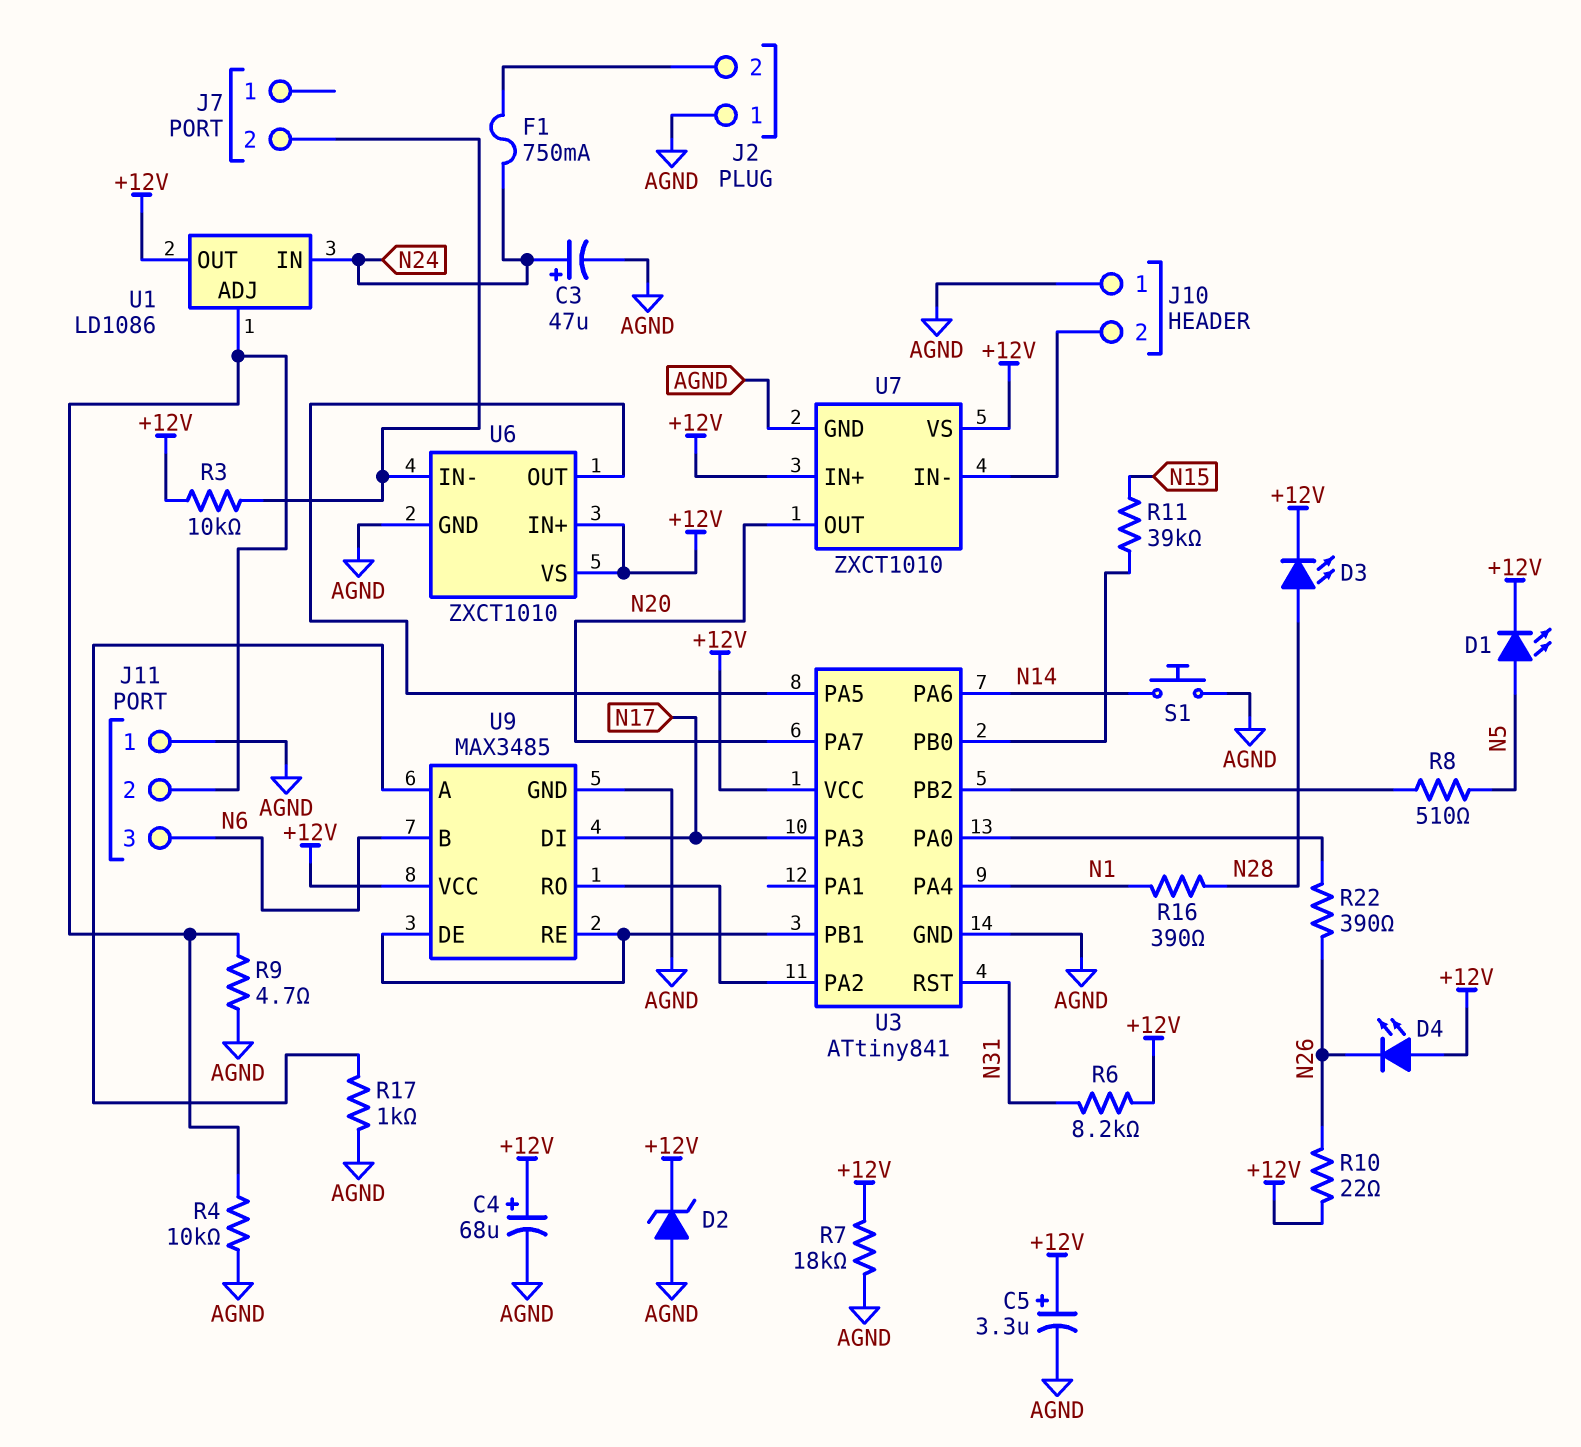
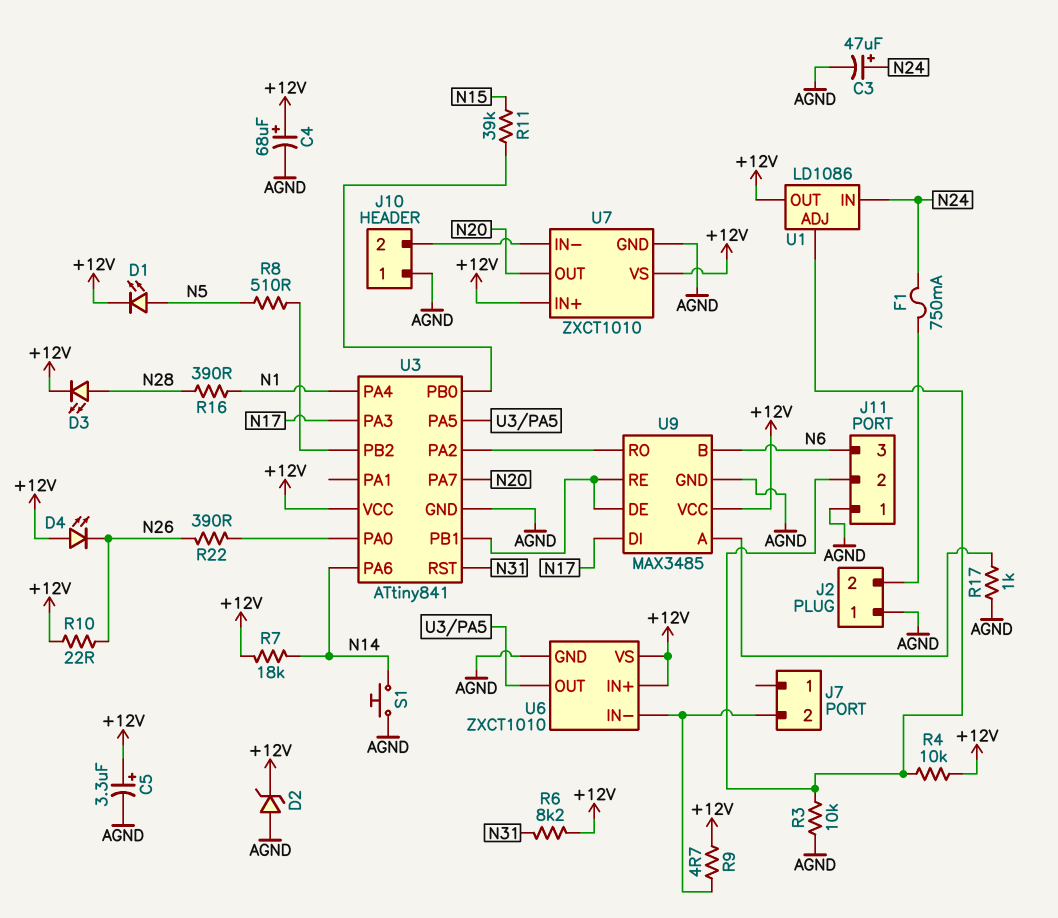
R3: 10k (+12V, J7/2) -> 10k (AGND, J11/2)
R4: 10k (AGND, J11/2) -> 10k (+12V, J11/2)
R7: 18k (+12V, AGND) -> 18k (+12V, N14)
R9: 4.7 (AGND, J11/2) -> 4.7 (+12V, J7/2)

